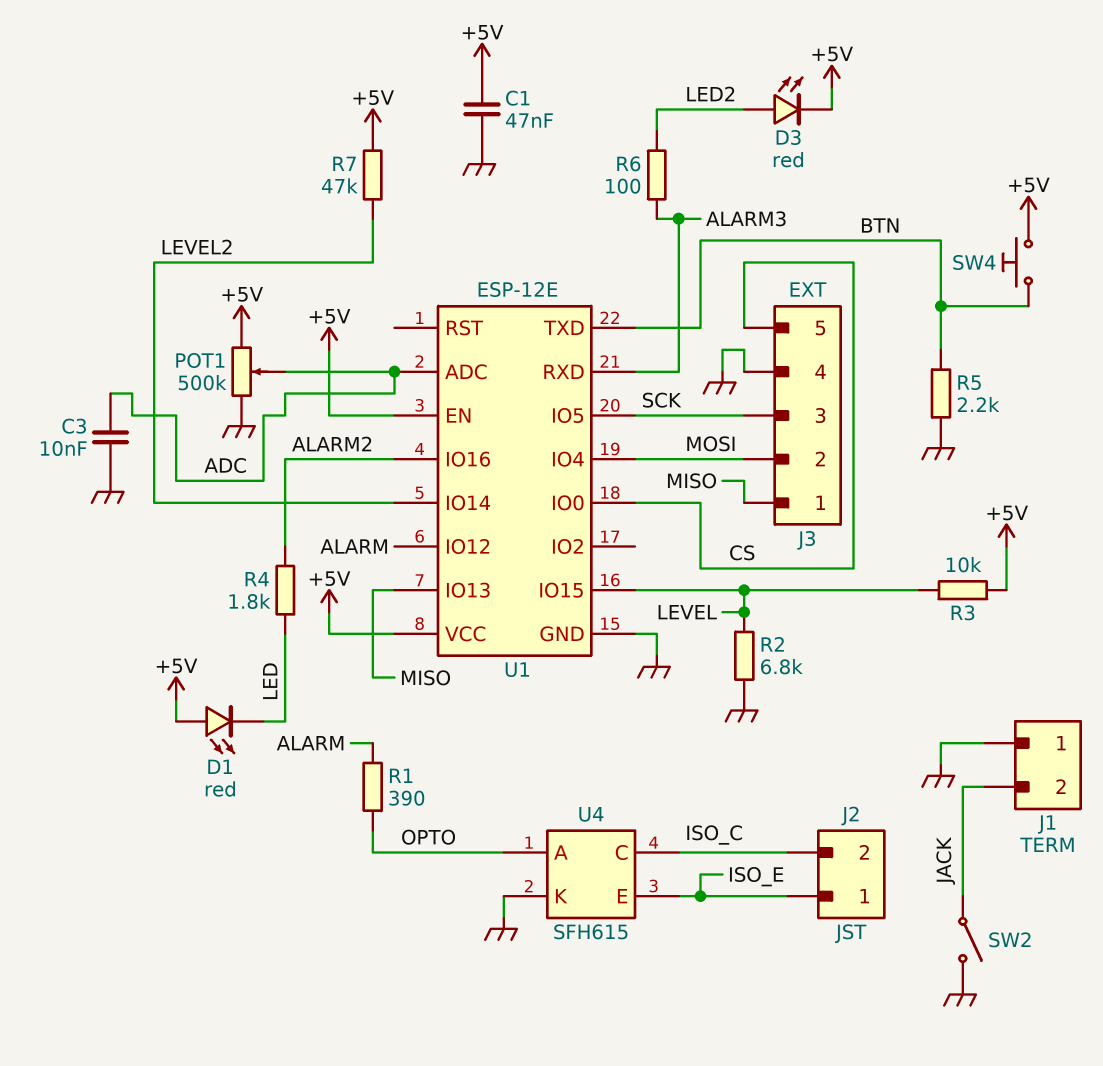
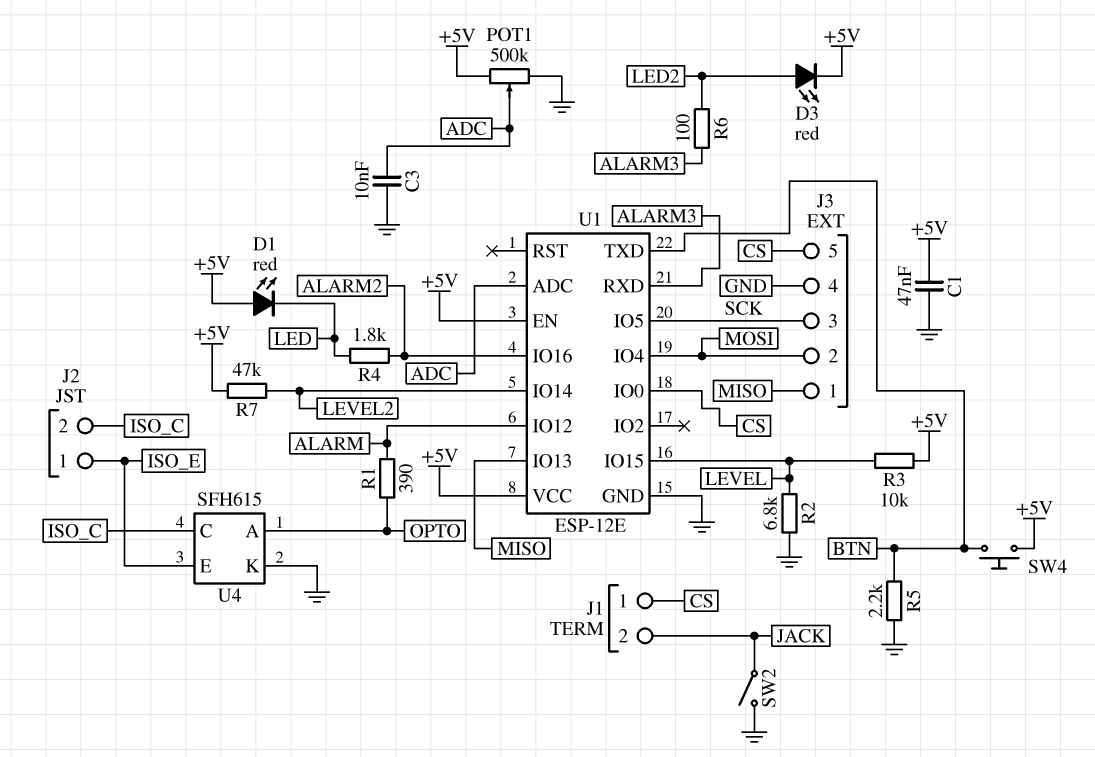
J1 pin 1: GND -> CS

